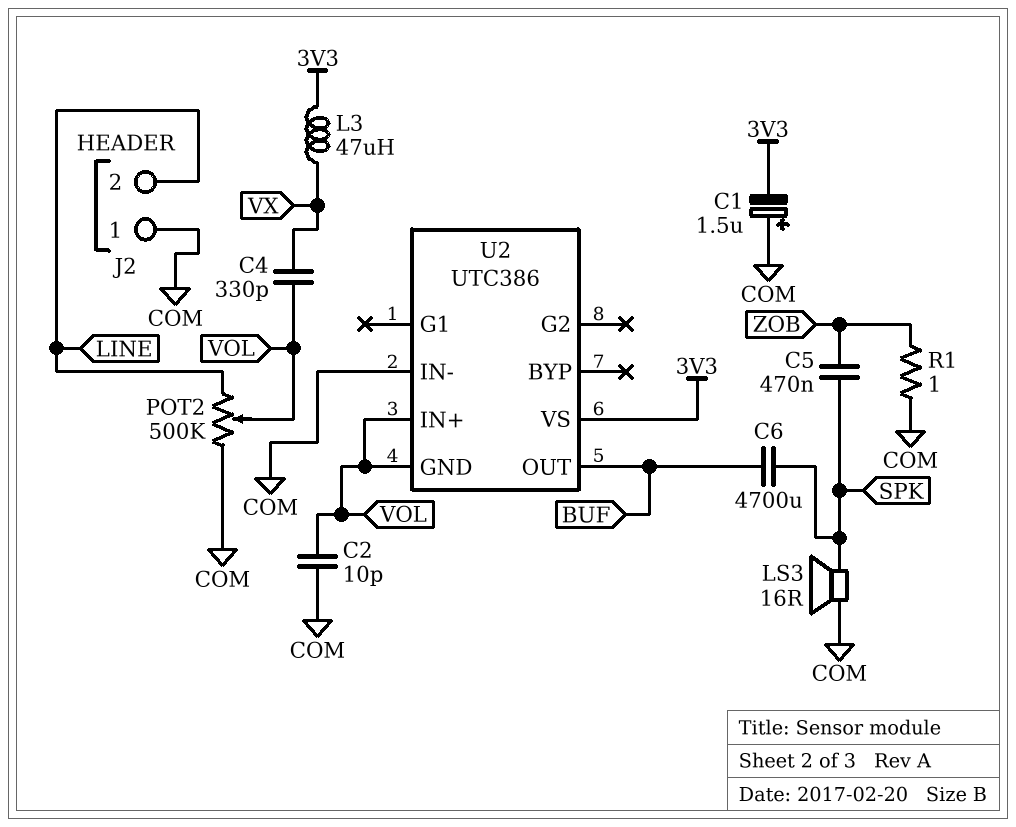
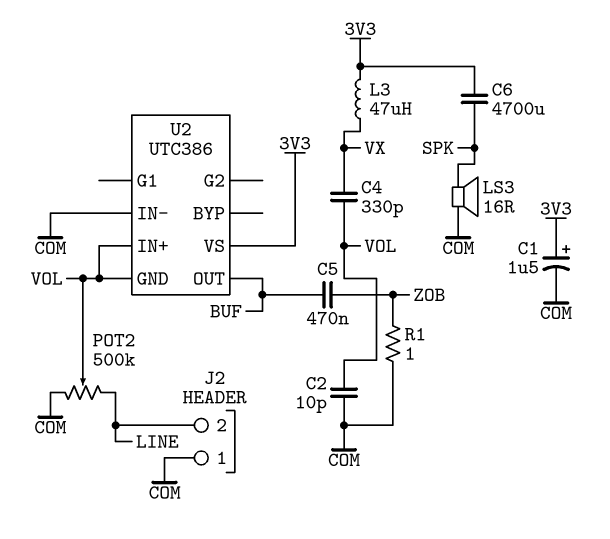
C1: 1.5uF (plus COM, minus 3V3) -> 1.5uF (plus 3V3, minus COM)
C5: 470nF (SPK, ZOB) -> 470nF (BUF, ZOB)
C6: 4700uF (BUF, SPK) -> 4700uF (3V3, SPK)

